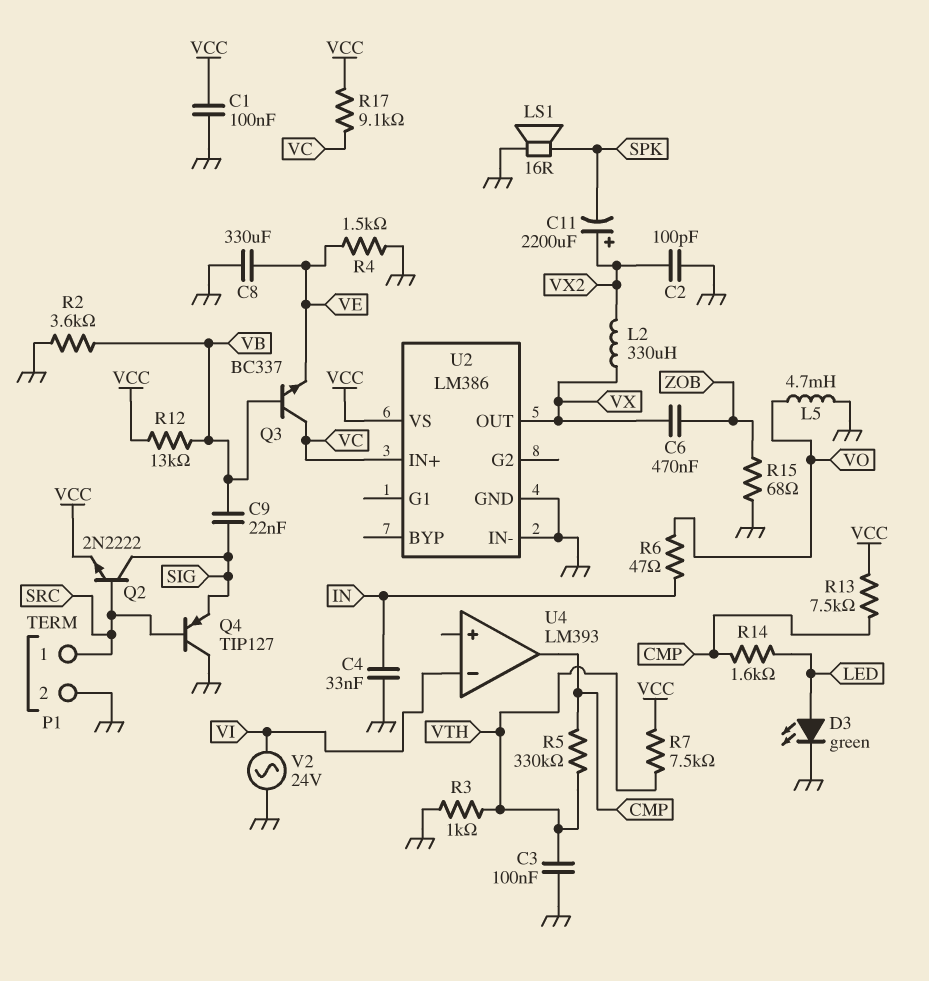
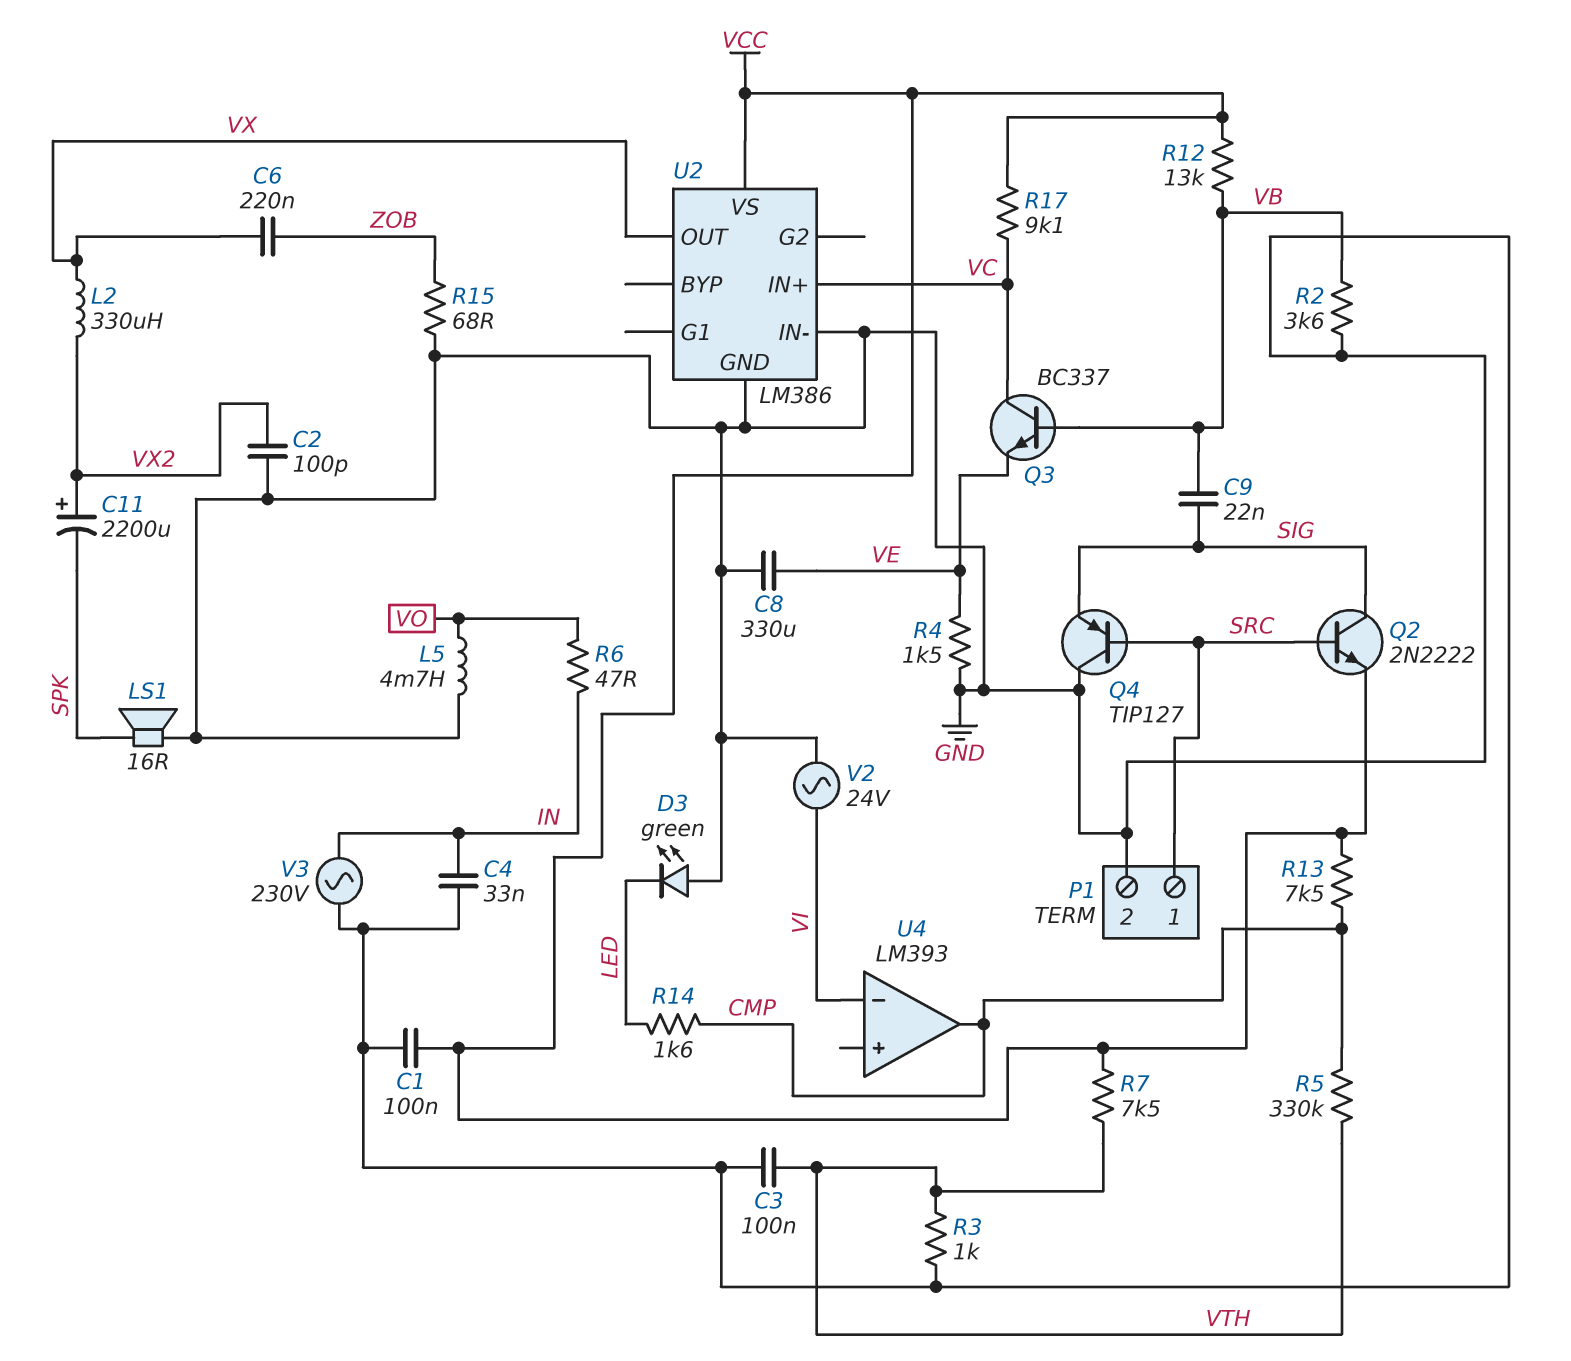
C6: 470nF (VX, ZOB) -> 220nF (VX, ZOB)
D3: LED green (A LED, K GND) -> LED green (A GND, K LED)
V3: none -> AC 230V (GND, IN)

